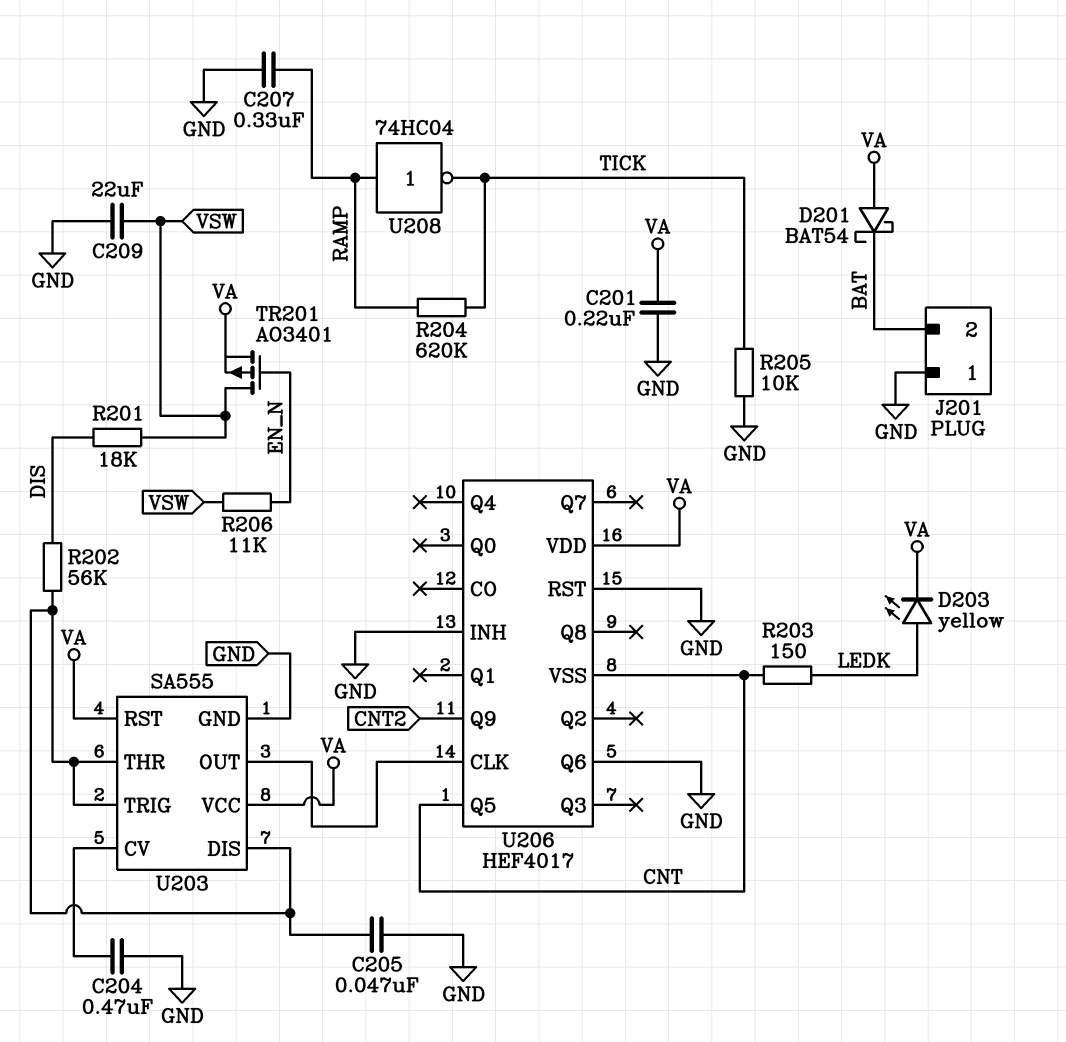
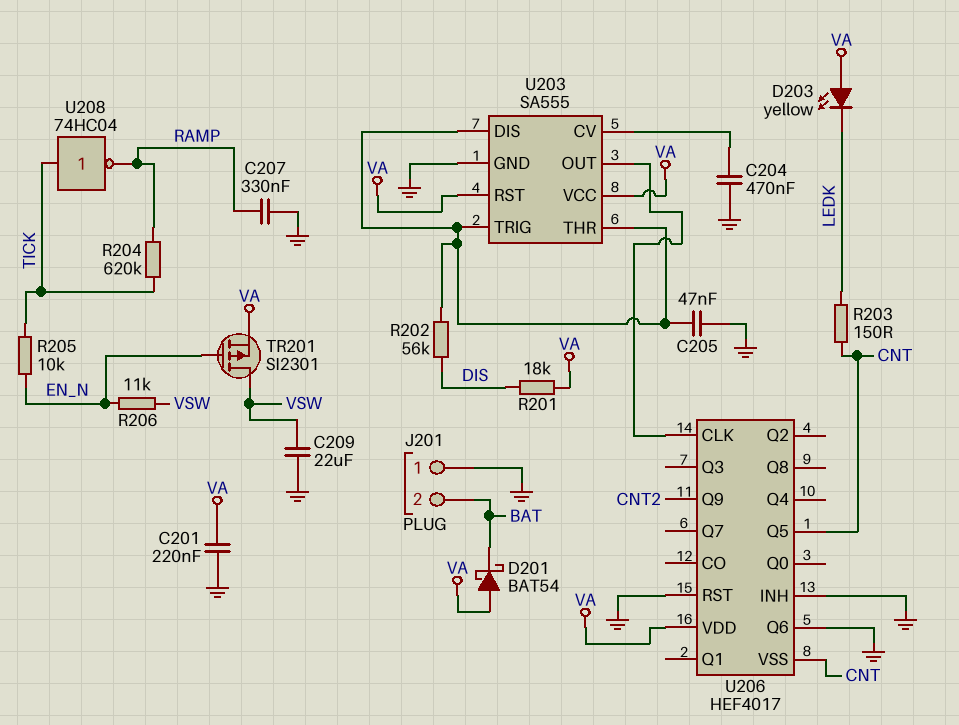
D203: LED yellow (A LEDK, K VA) -> LED yellow (A VA, K LEDK)
R201: 18k (DIS, VSW) -> 18k (DIS, VA)
R205: 10k (GND, TICK) -> 10k (EN_N, TICK)
TR201: PMOS AO3401 (G EN_N, D VSW, S VA) -> PMOS SI2301 (G EN_N, D VSW, S VA)
U208: NOT 74HC04 (in RAMP, out TICK) -> NOT 74HC04 (in TICK, out RAMP)

